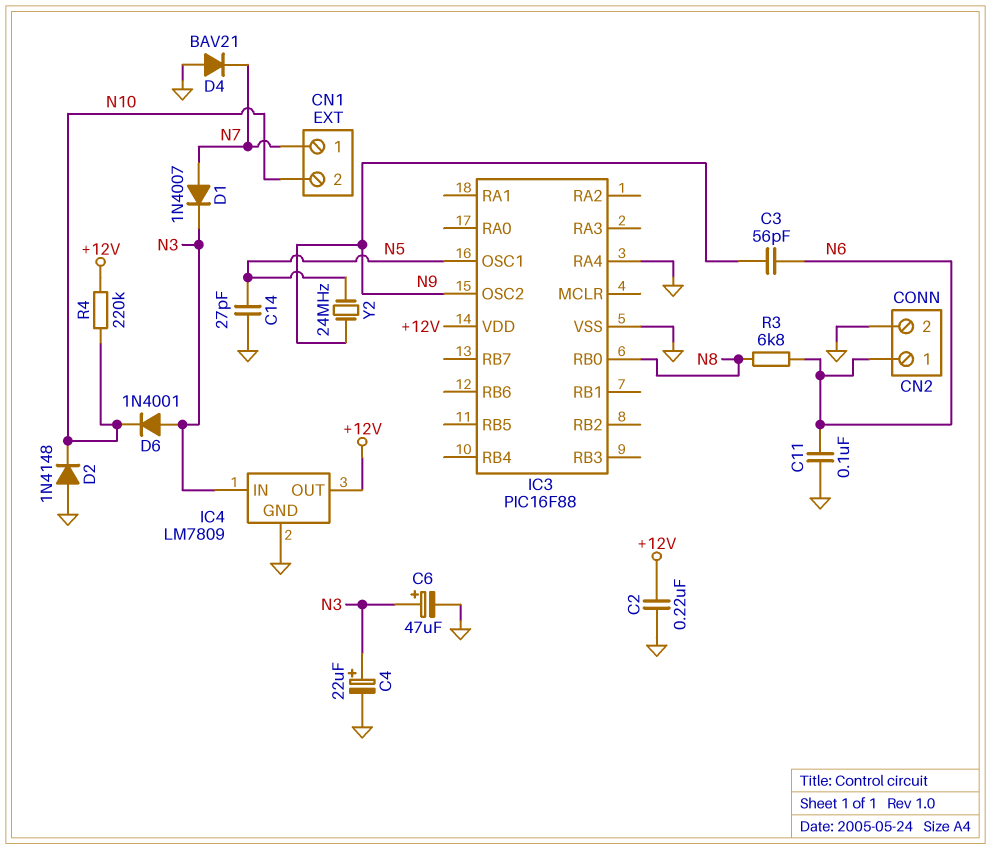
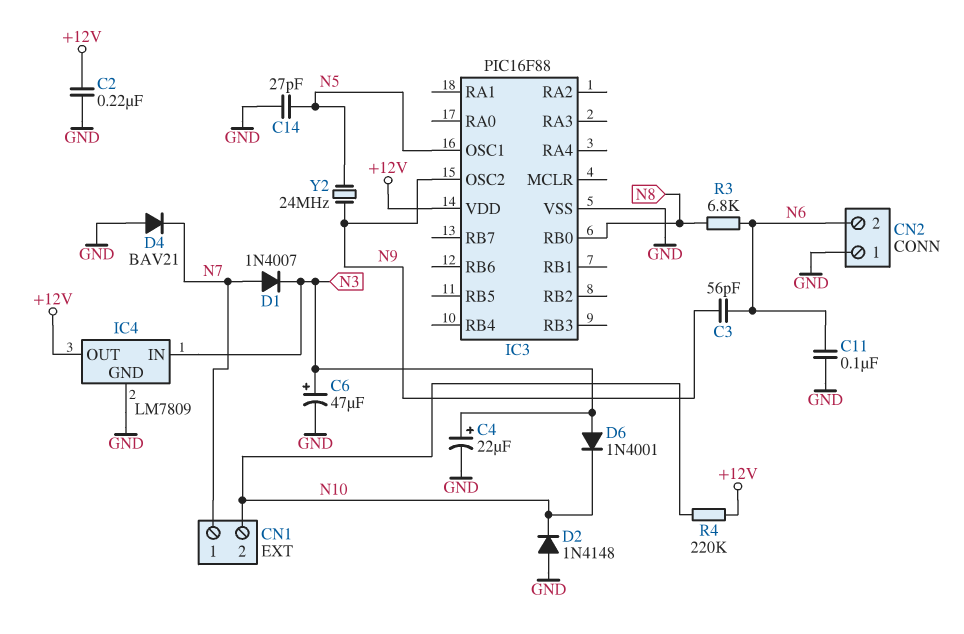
CN2 pin 1: N6 -> GND
CN2 pin 2: GND -> N6
IC3 pin RA4: GND -> none

